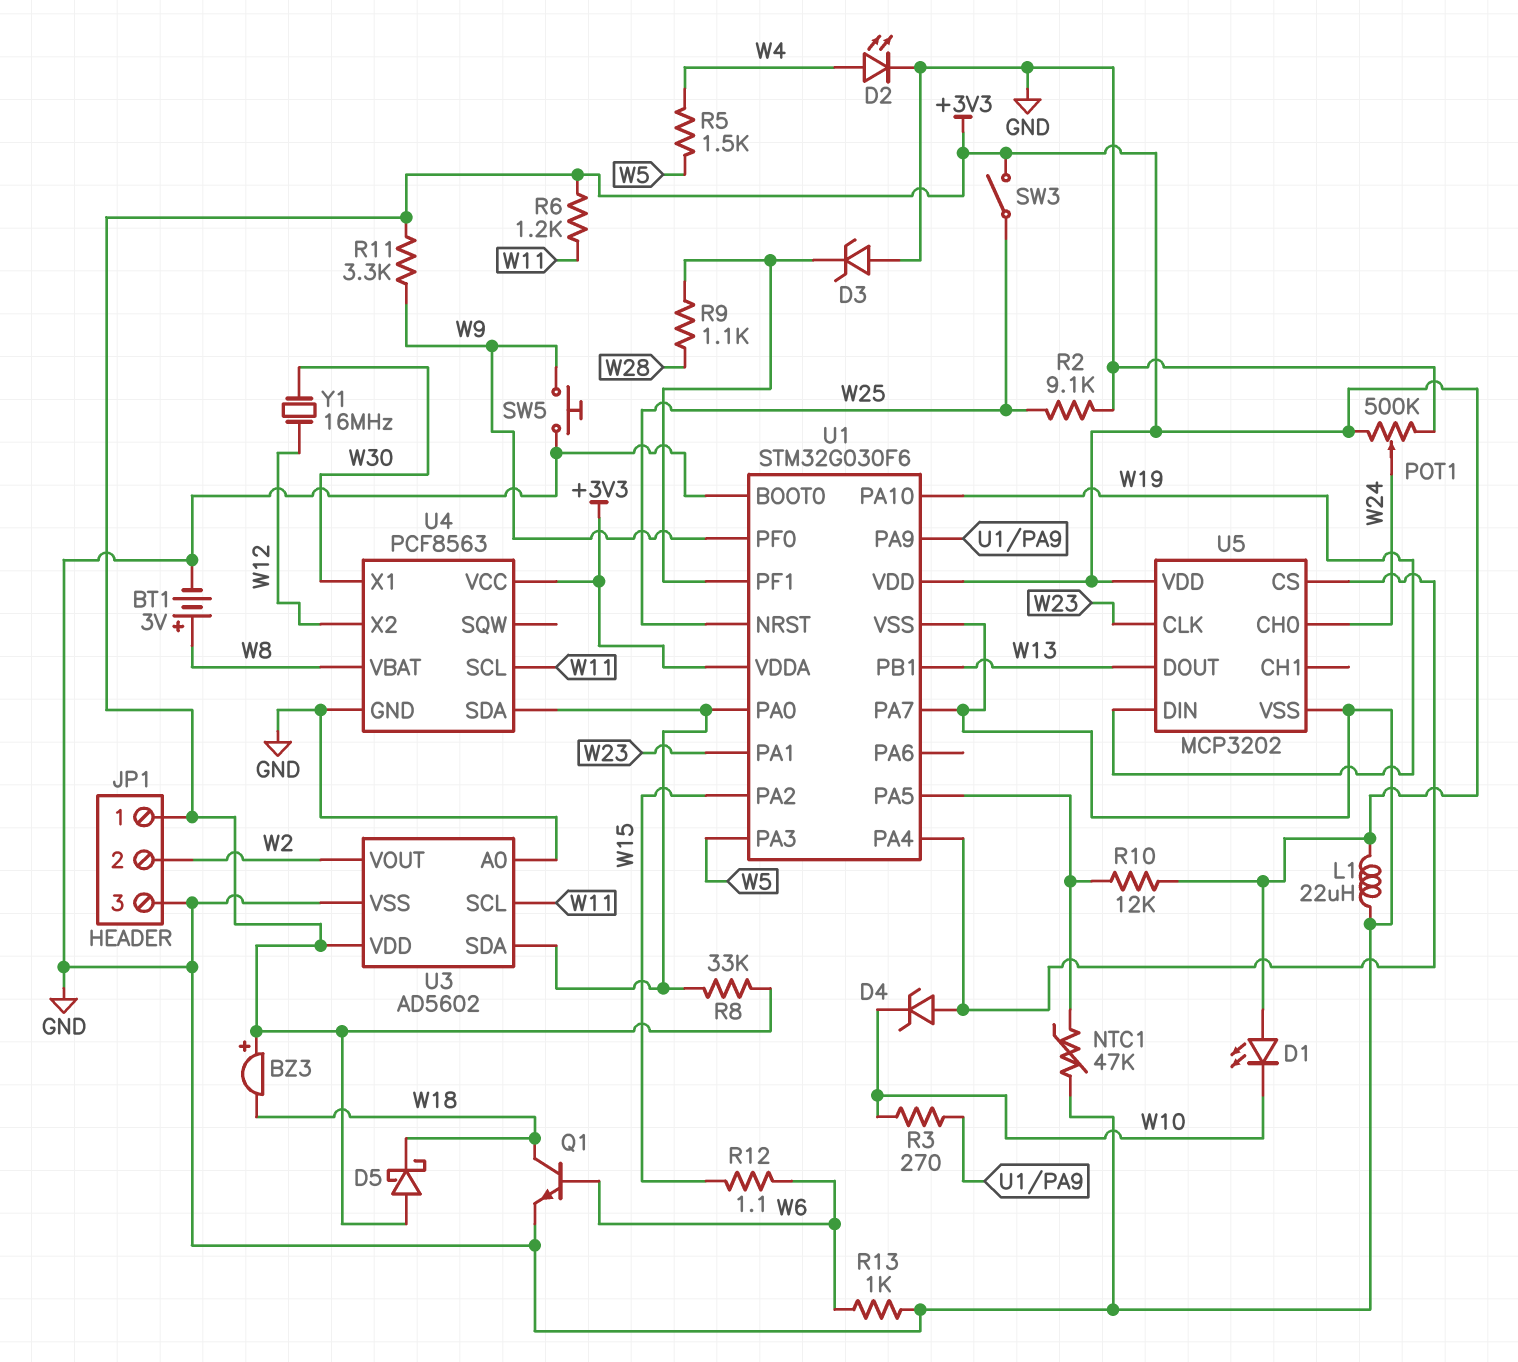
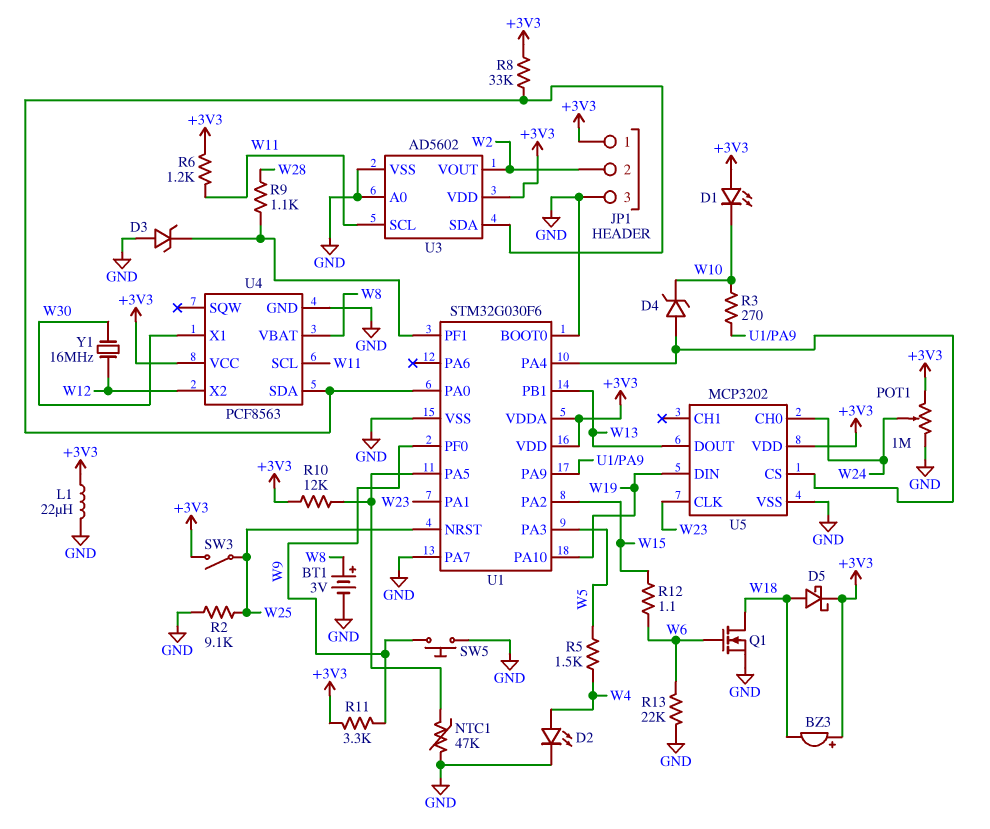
D5: schottky (A +3V3, K W18) -> schottky (A W18, K +3V3)
POT1: 500k (+3V3, GND, wiper W24) -> 1M (+3V3, GND, wiper W24)
Q1: NPN (B W6, C W18, E GND) -> NMOS (G W6, D W18, S GND)
R13: 1k (GND, W6) -> 22k (GND, W6)

